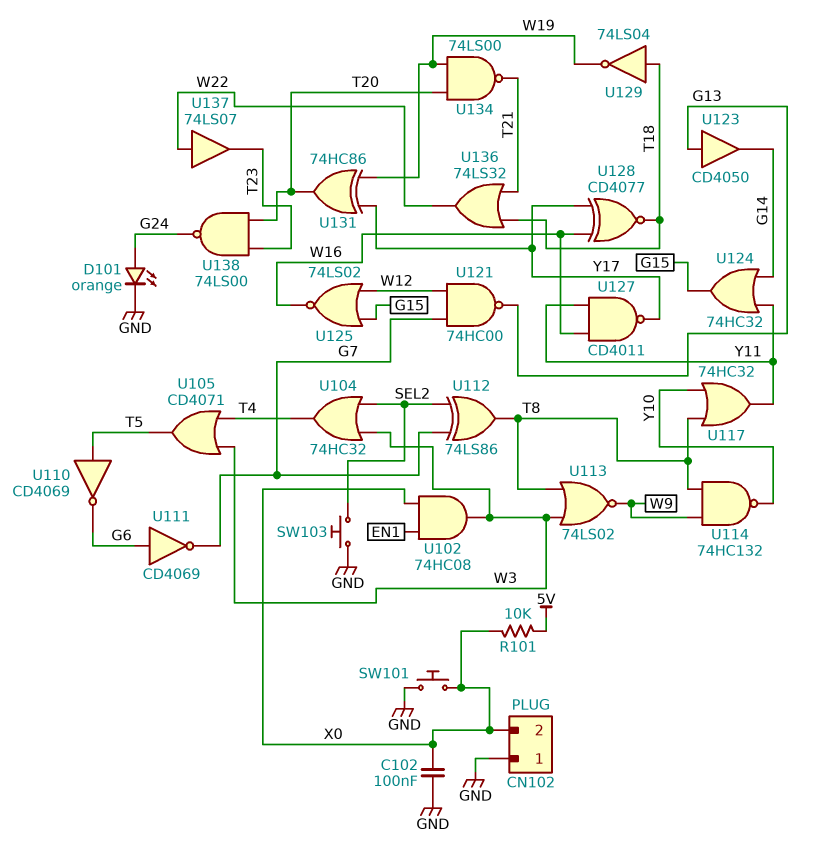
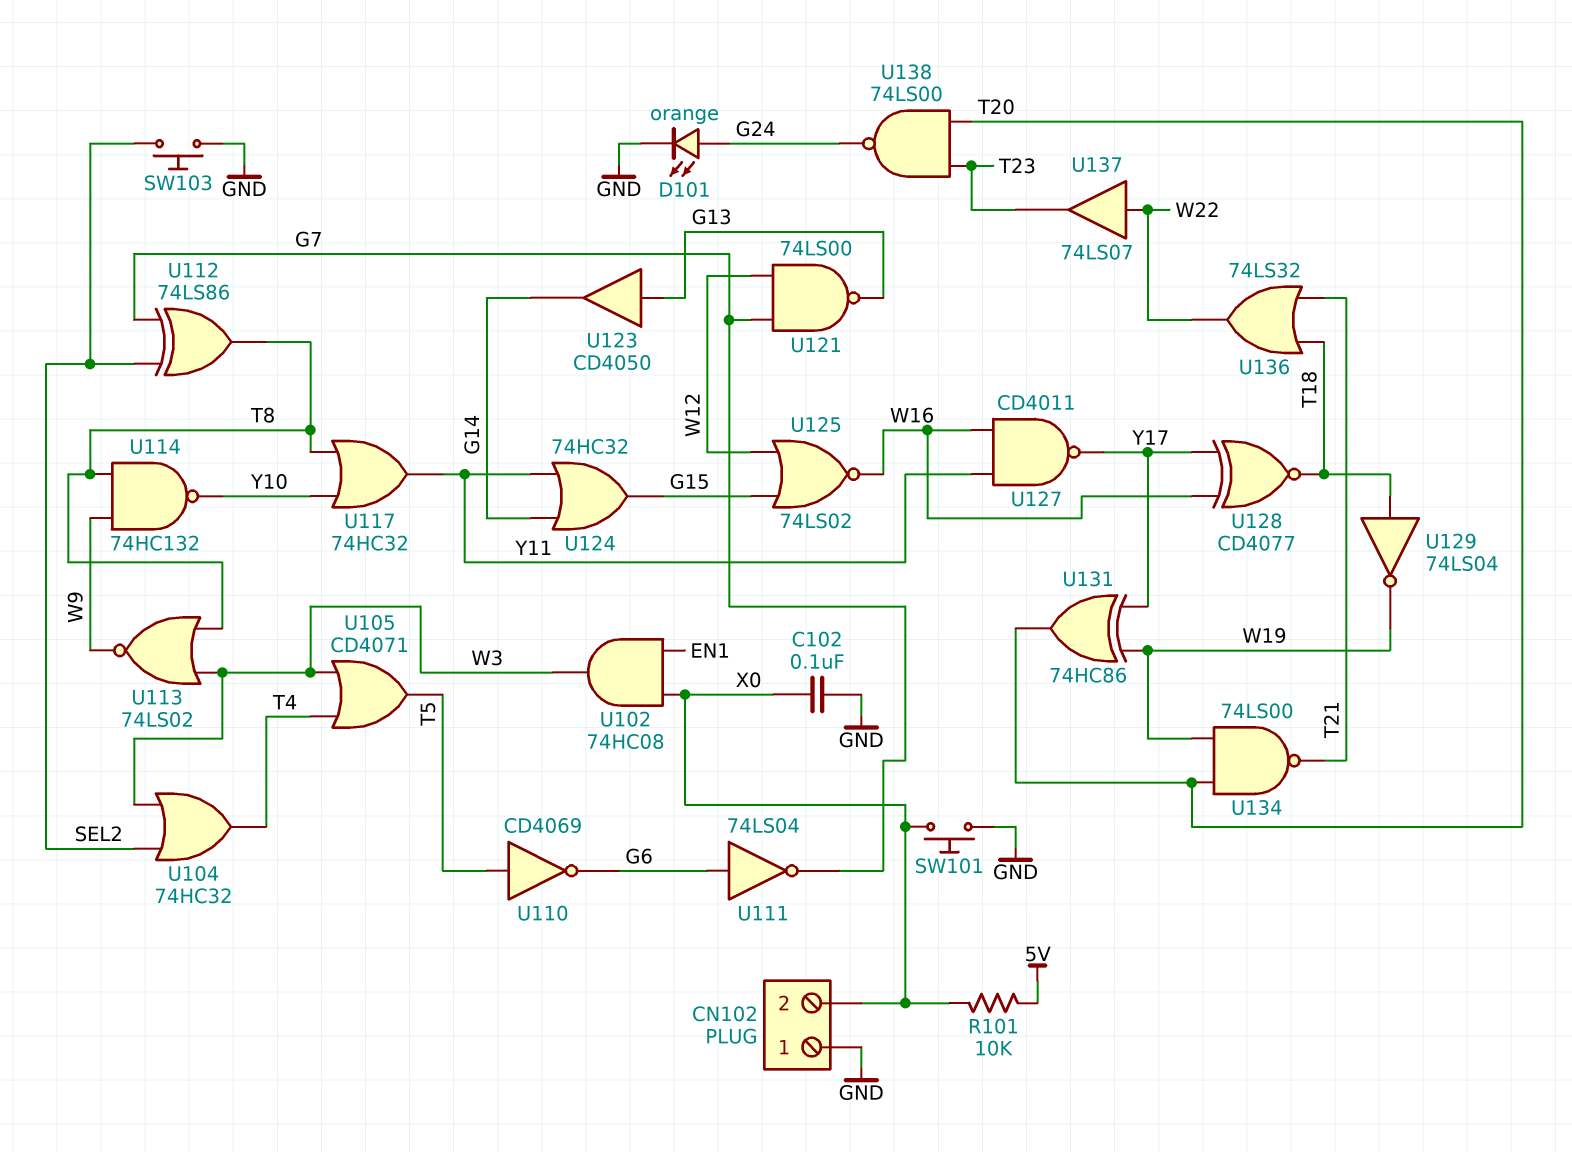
U111: NOT CD4069 (in G6, out G7) -> NOT 74LS04 (in G6, out G7)
U121: NAND 74HC00 (in G7, in W12, out G13) -> NAND 74LS00 (in G7, in W12, out G13)

